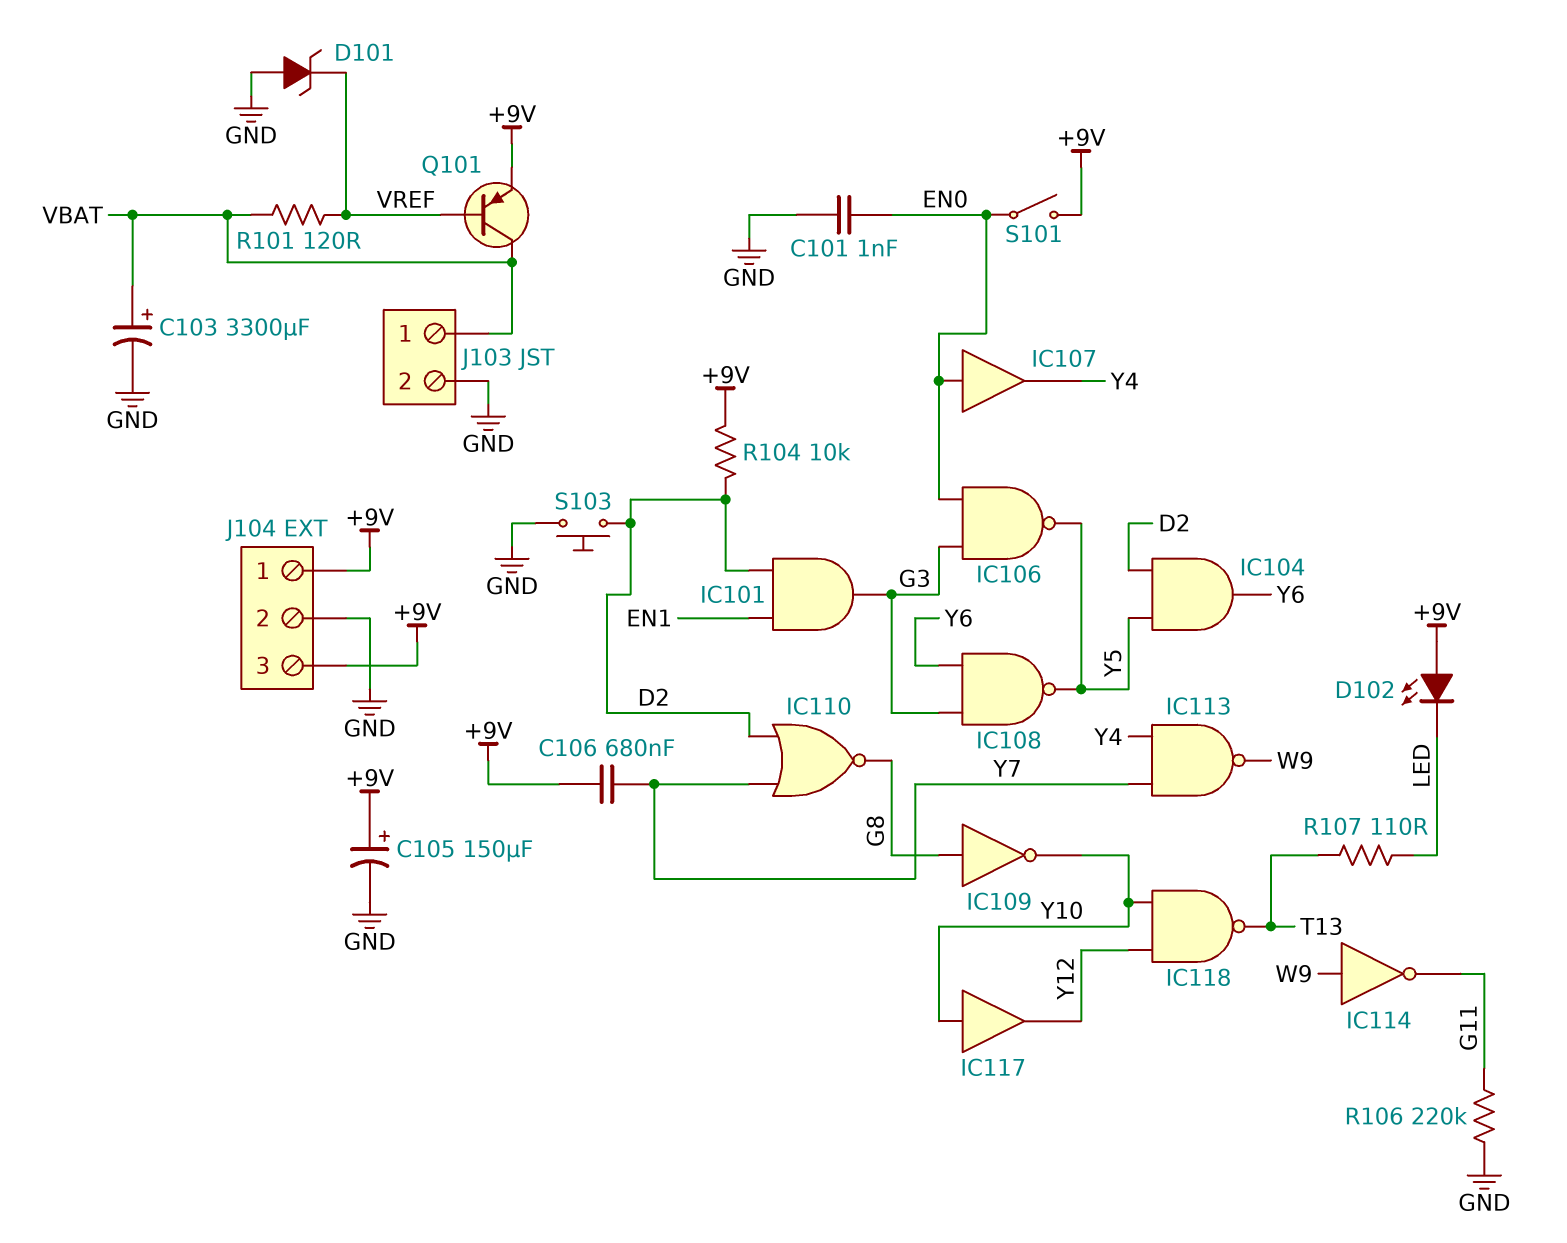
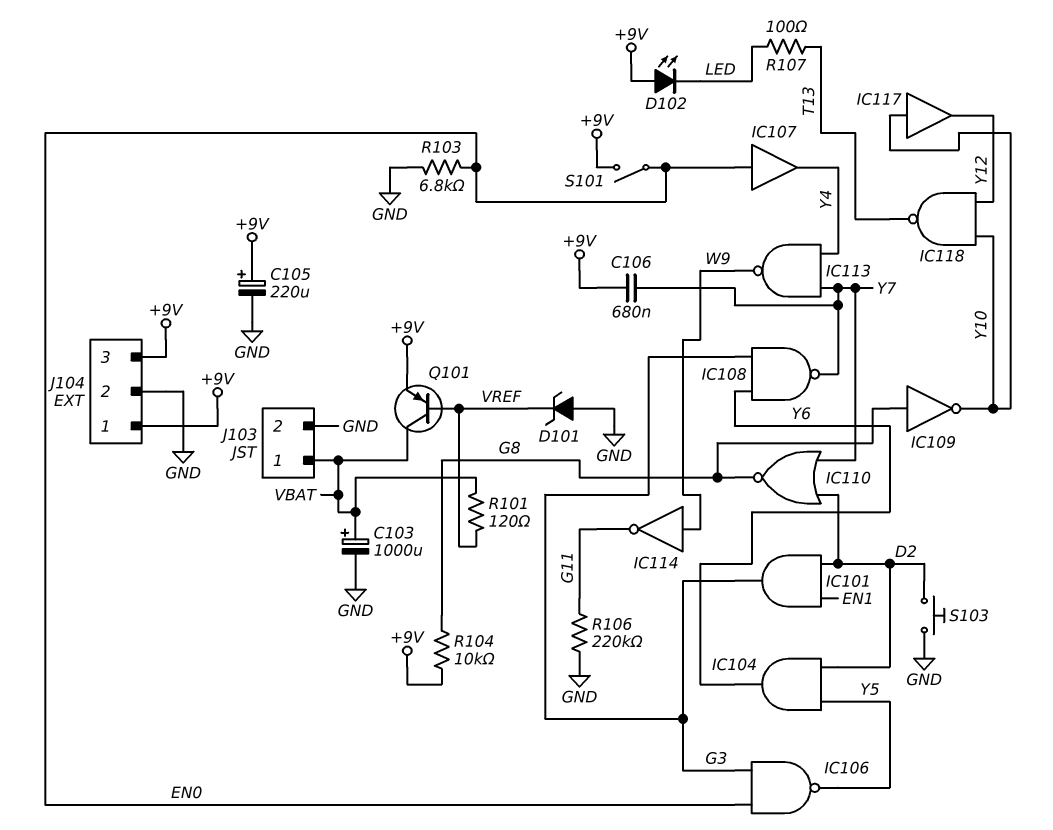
C101: 1nF (EN0, GND) -> none
C103: 3300uF (plus VBAT, minus GND) -> 1000uF (plus VBAT, minus GND)
C105: 150uF (plus +9V, minus GND) -> 220uF (plus +9V, minus GND)
IC108: NAND (in G3, in Y6, out Y5) -> NAND (in G3, in Y6, out Y7)
R103: none -> 6.8k (EN0, GND)
R104: 10k (+9V, D2) -> 10k (+9V, G8)
R107: 110 (LED, T13) -> 100 (LED, T13)

